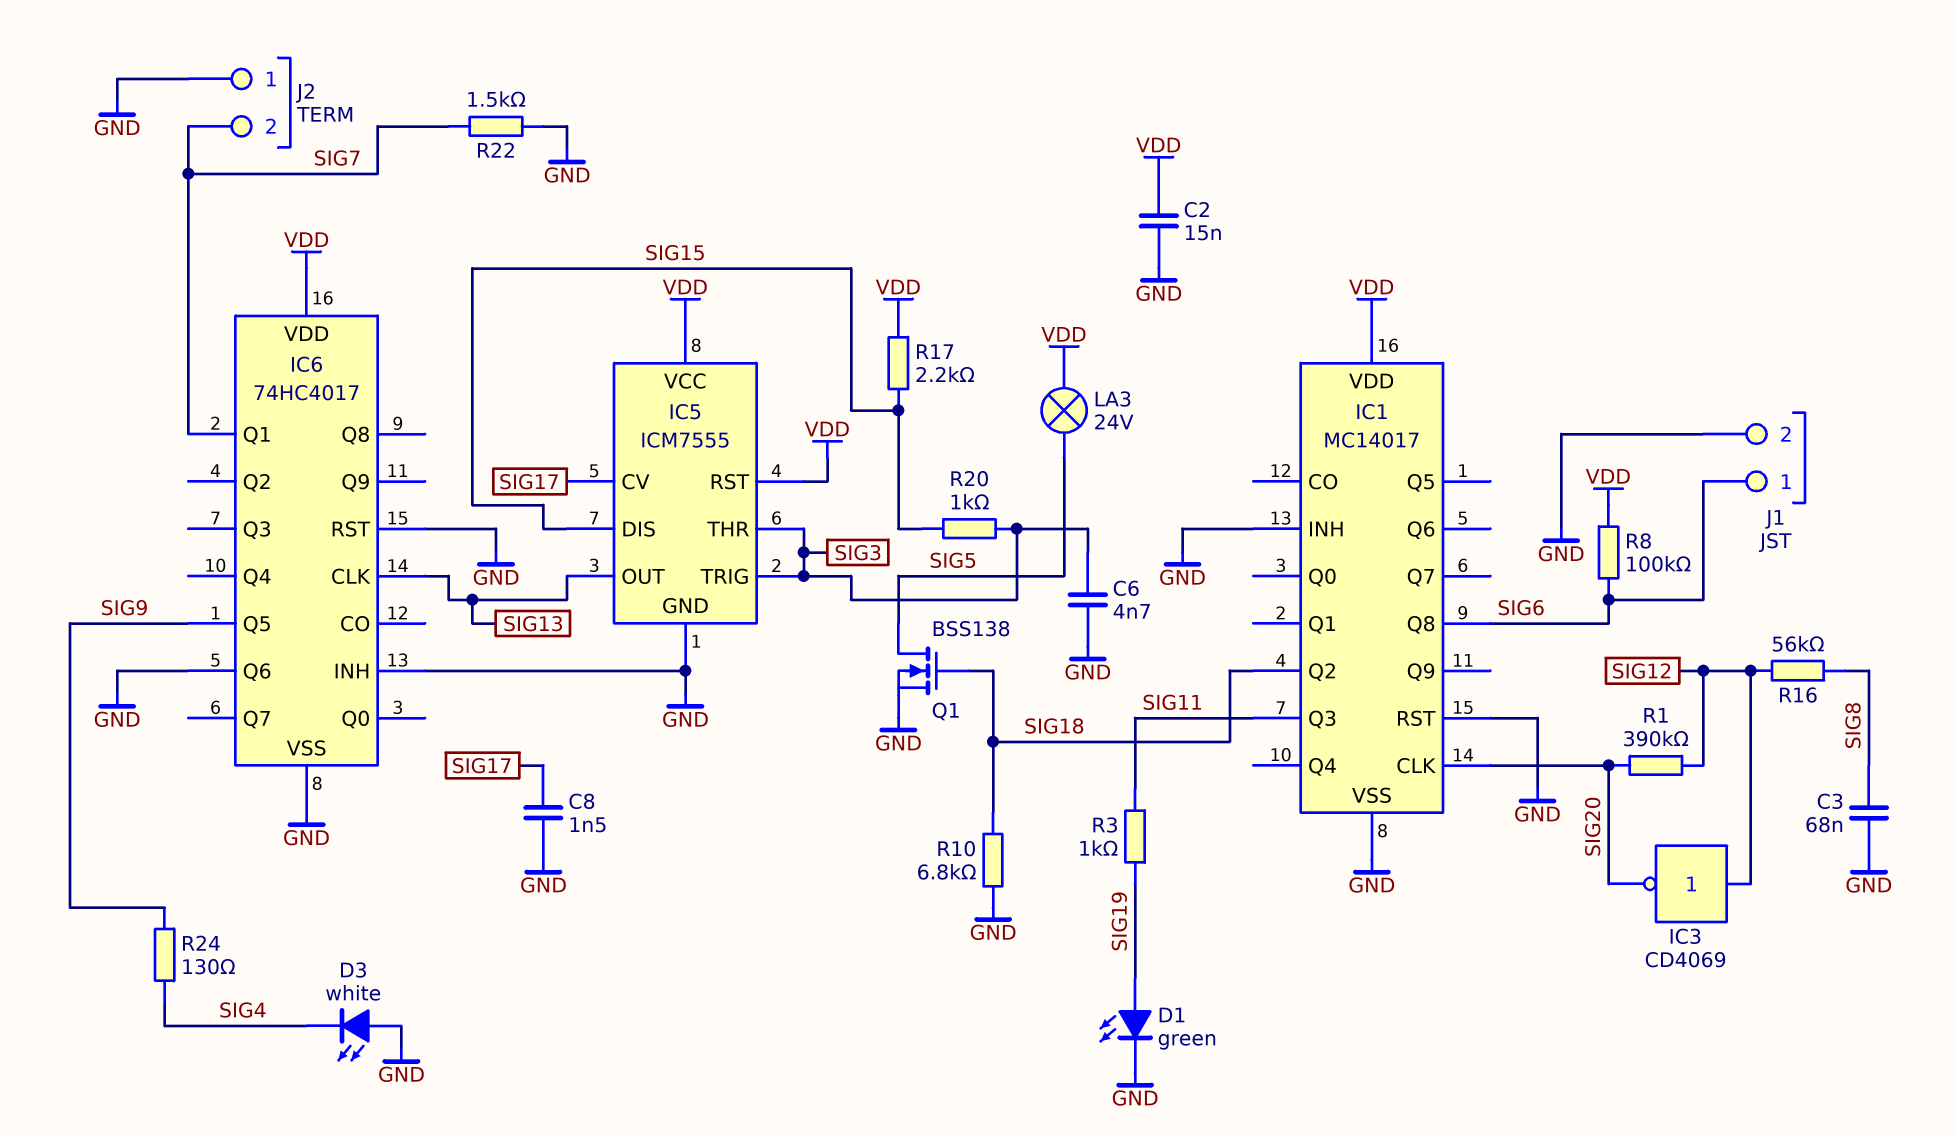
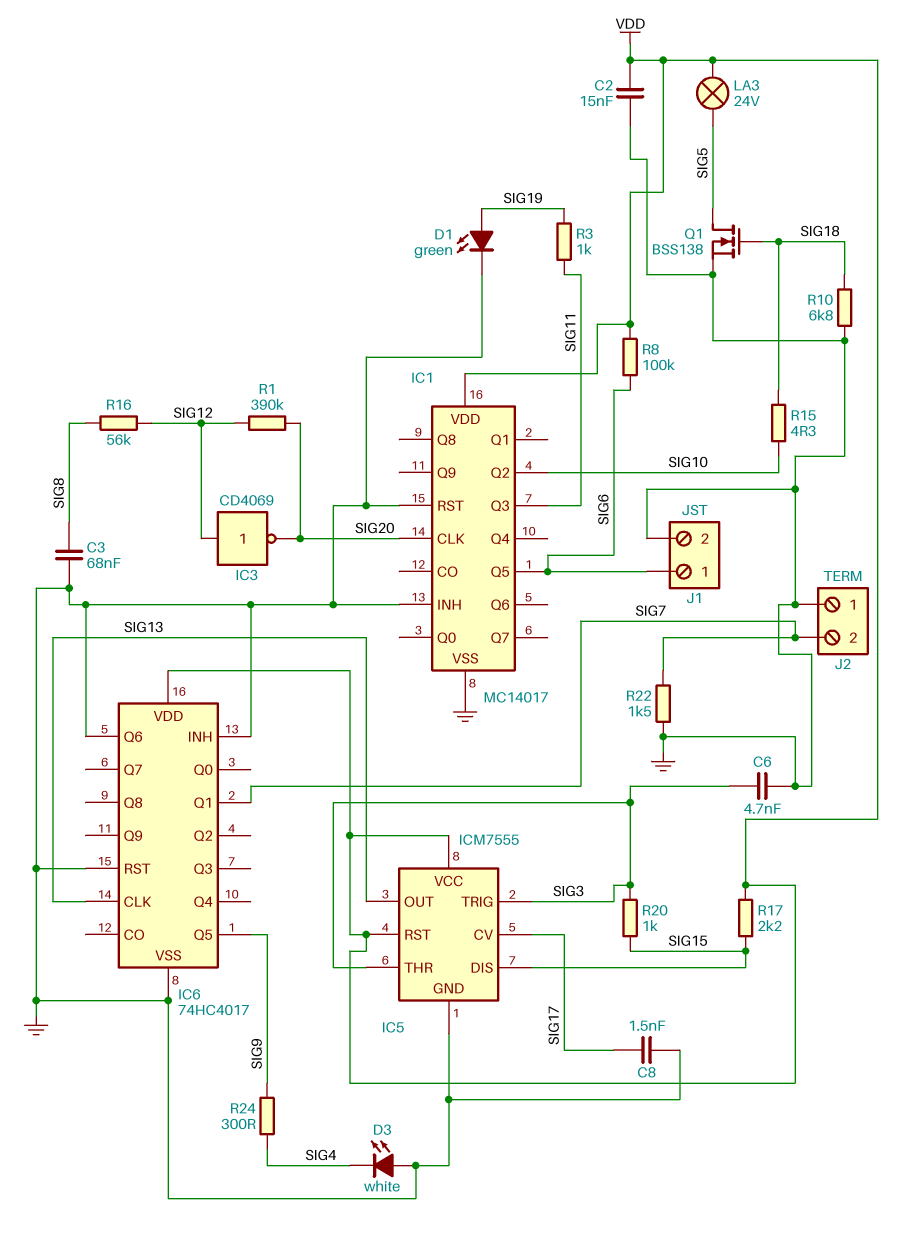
IC1 pin Q2: SIG18 -> SIG10
IC1 pin Q5: none -> SIG6
IC1 pin Q8: SIG6 -> none
R15: none -> 4.3 (SIG10, SIG18)
R24: 130 (SIG4, SIG9) -> 300 (SIG4, SIG9)

